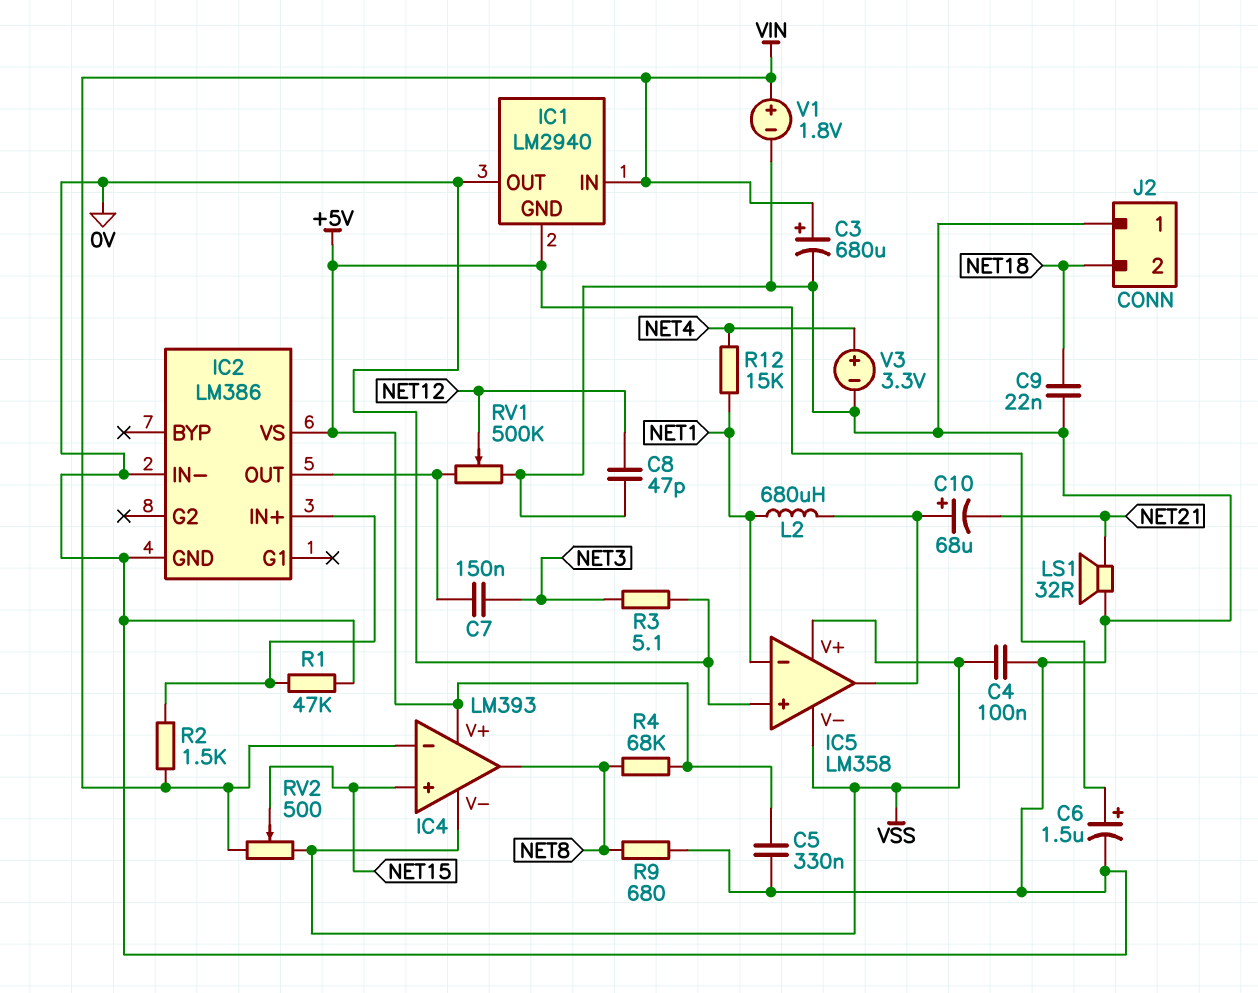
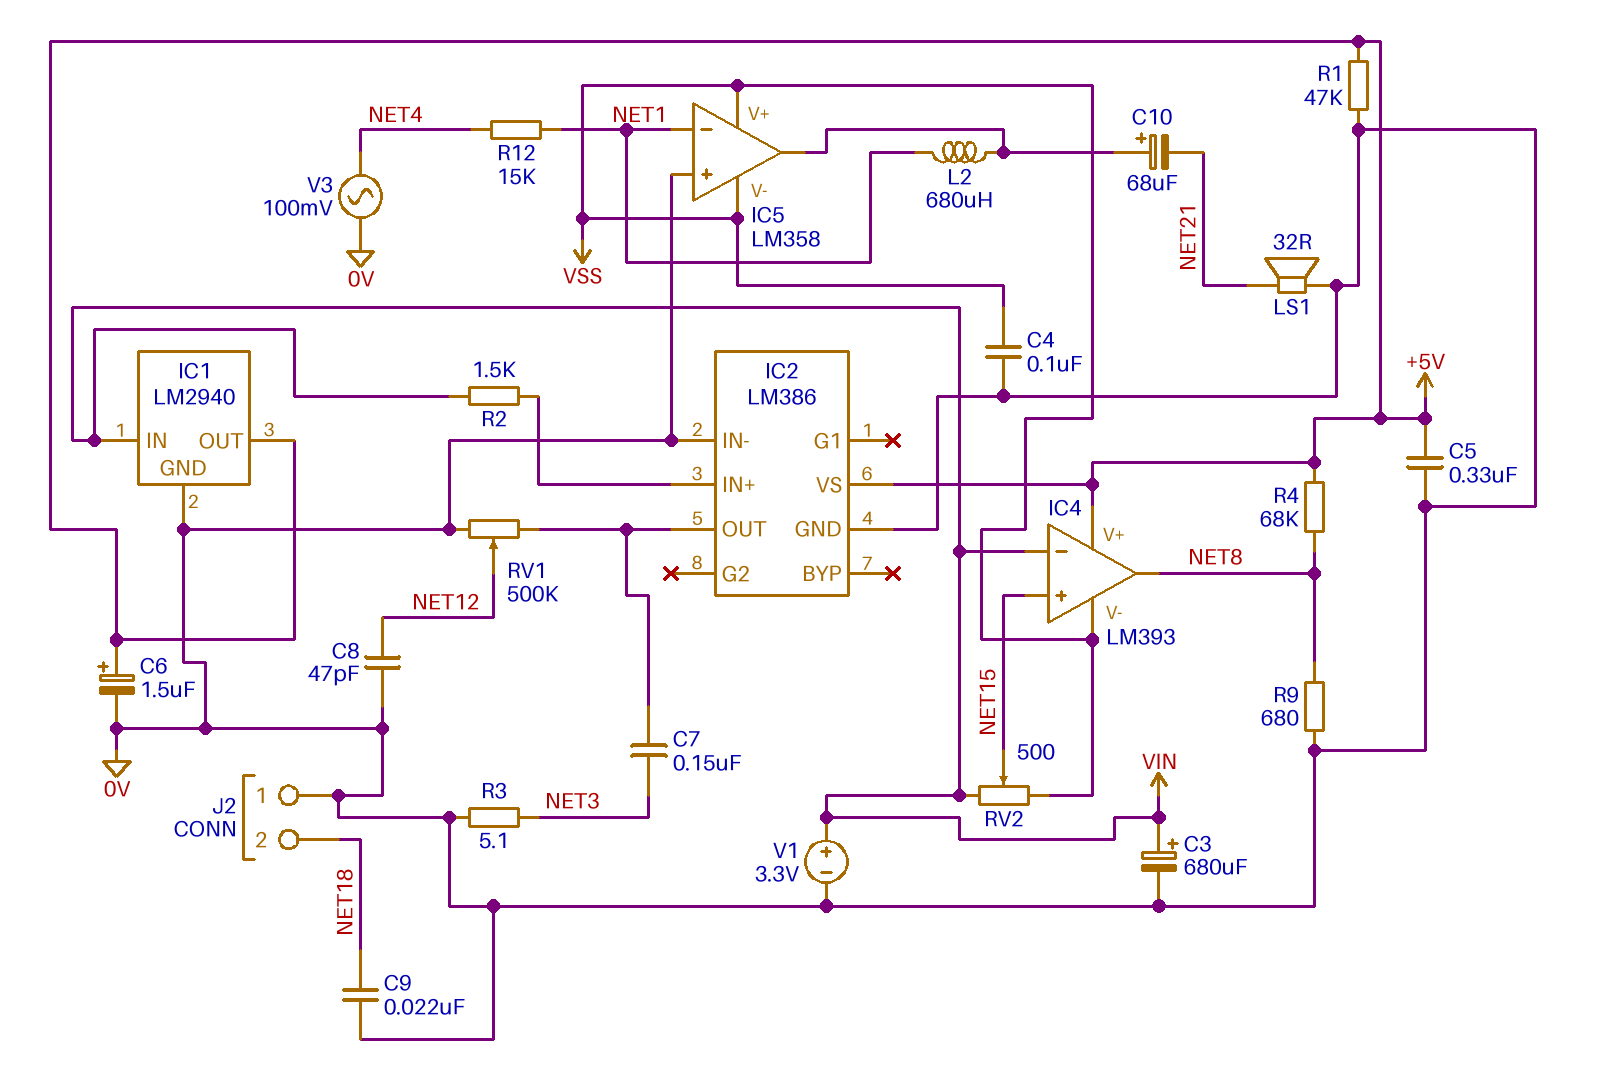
IC1 pin GND: +5V -> 0V
IC1 pin OUT: 0V -> +5V
R1: 47k (0V, IC2/IN+) -> 47k (+5V, 0V)
V1: 1.8V (plus VIN, minus 0V) -> 3.3V (plus VIN, minus 0V)
V3: 3.3V (plus NET4, minus 0V) -> AC 100mV (0V, NET4)

